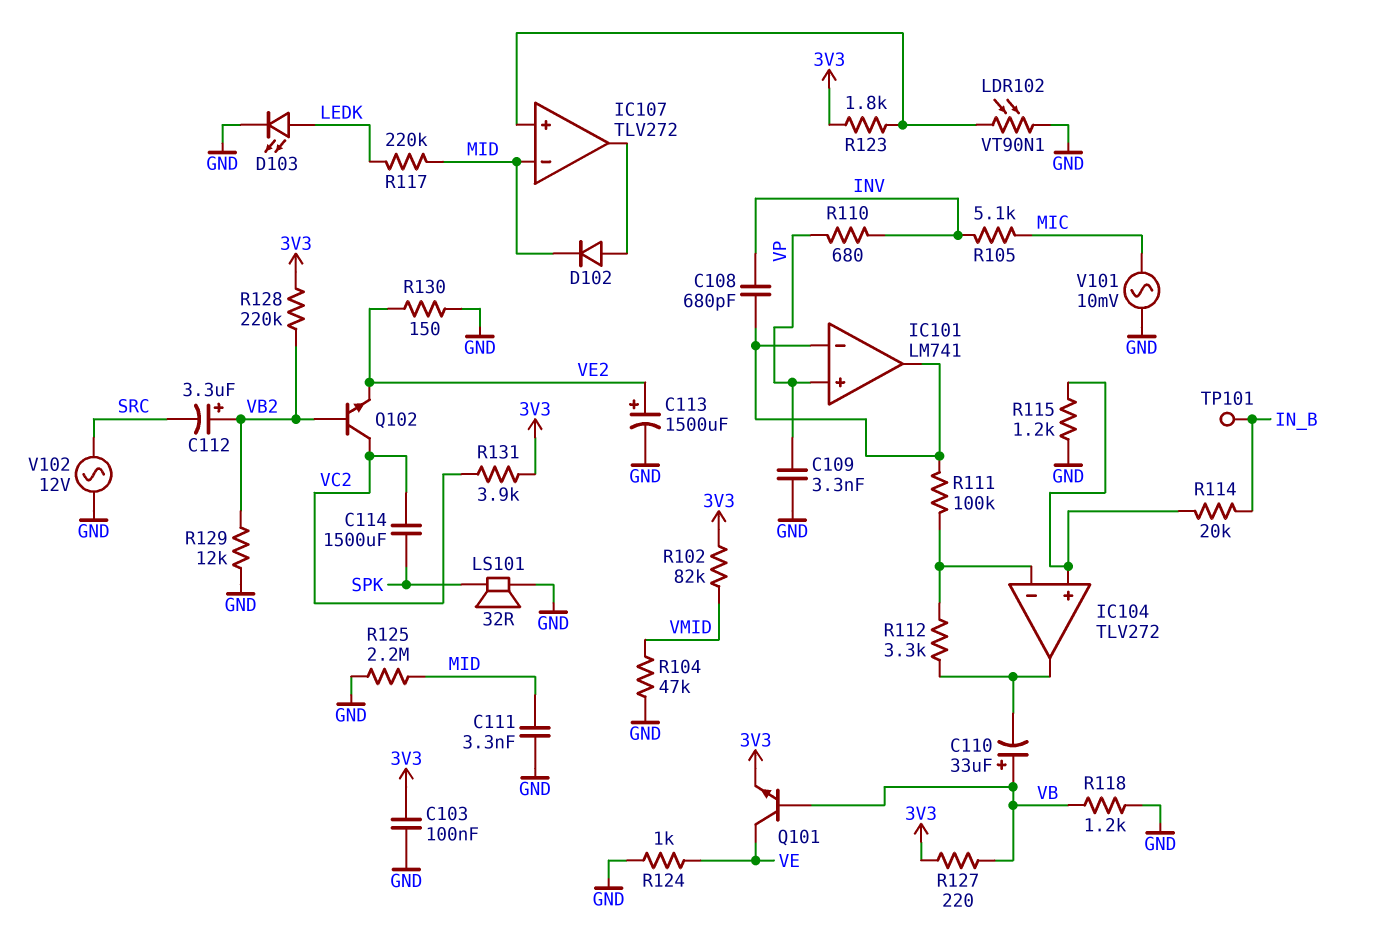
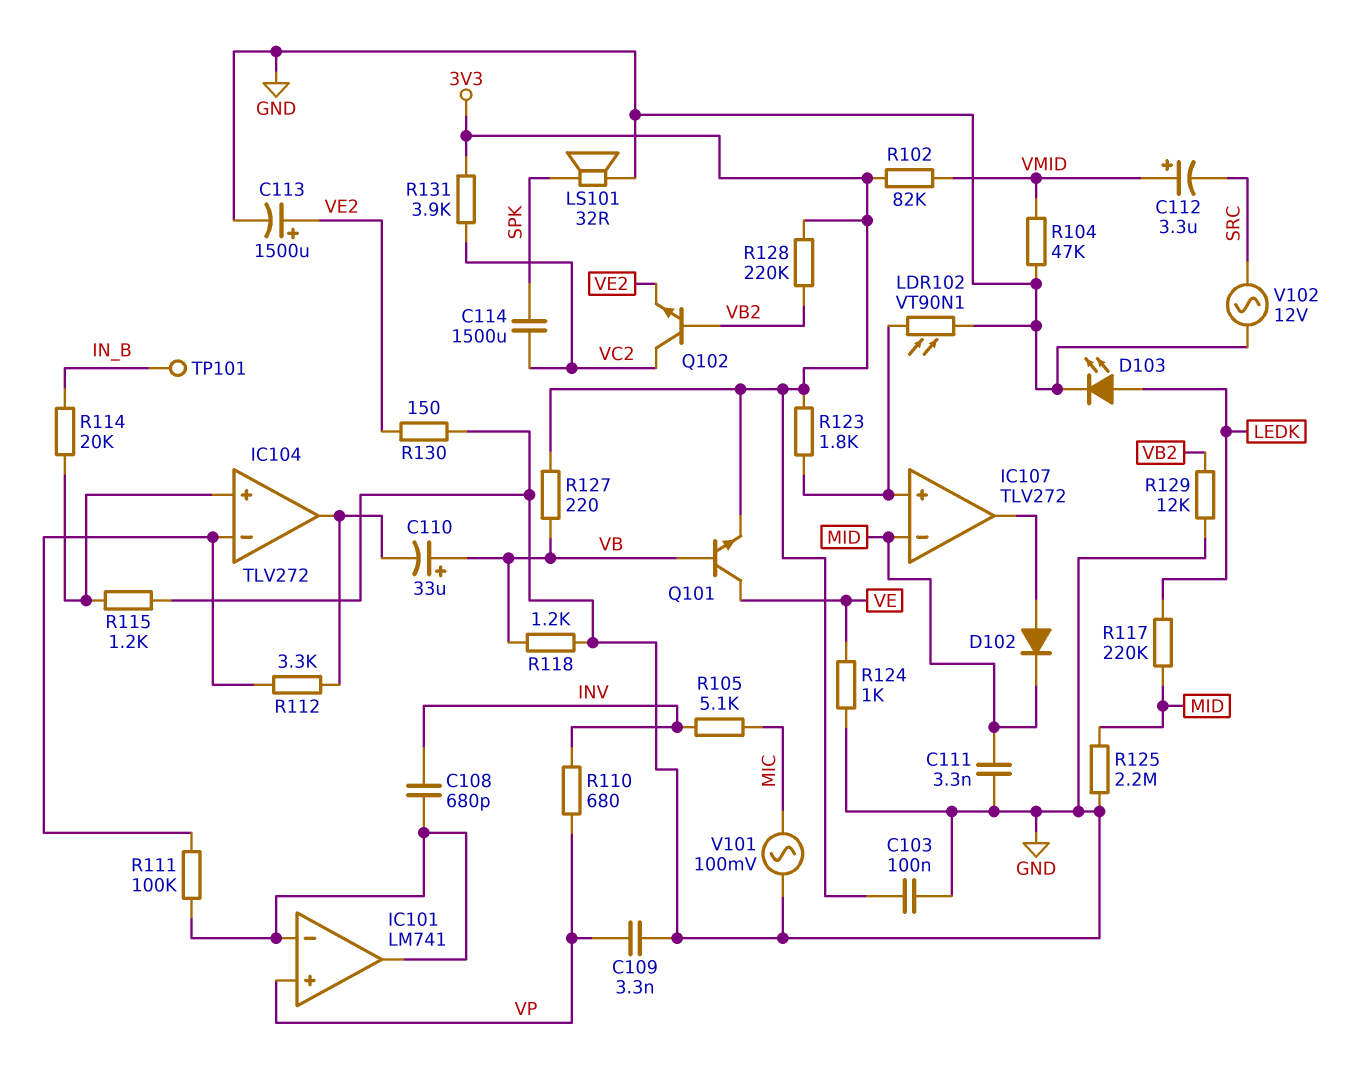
C112: 3.3uF (plus VB2, minus SRC) -> 3.3uF (plus VMID, minus SRC)
V101: AC 10mV (GND, MIC) -> AC 100mV (GND, MIC)

